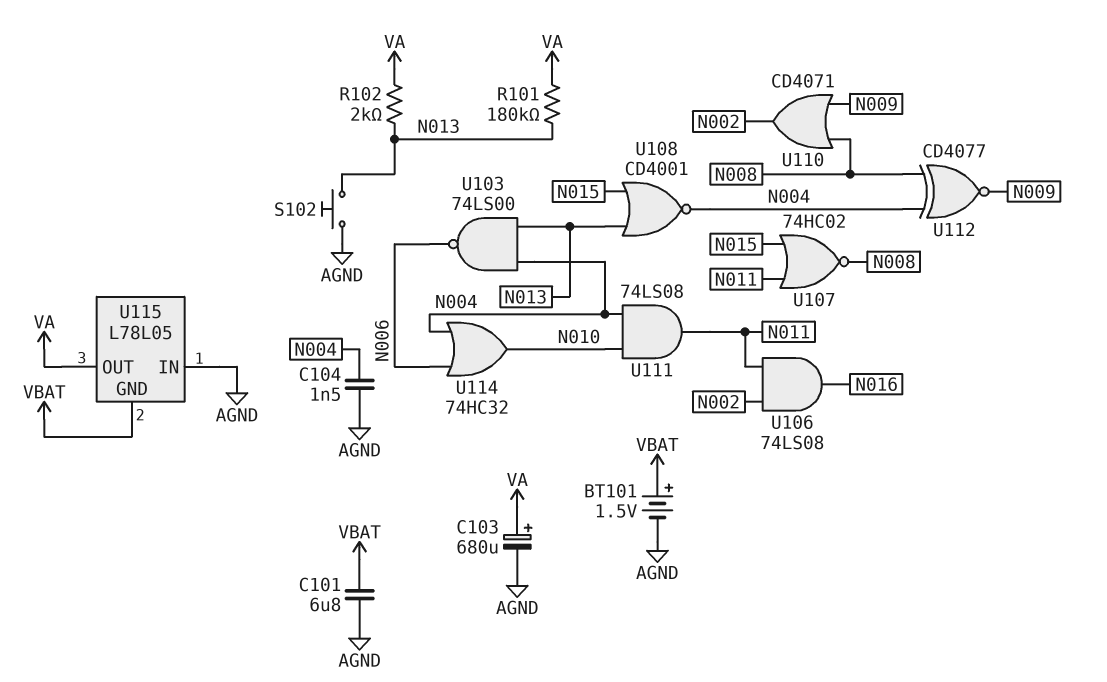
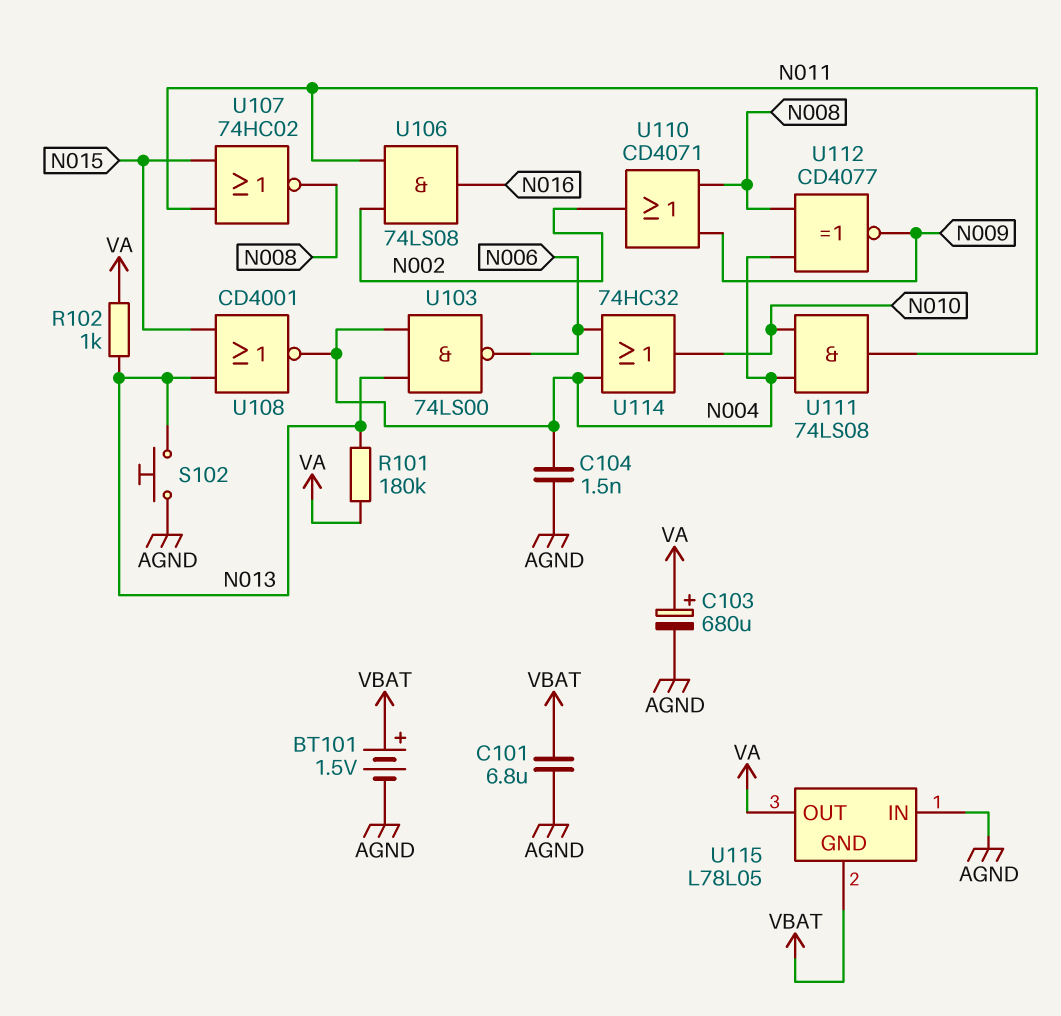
R102: 2k (N013, VA) -> 1k (N013, VA)

